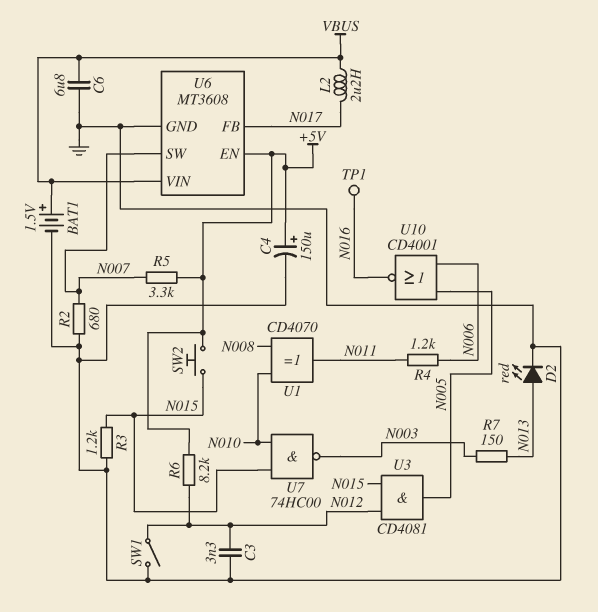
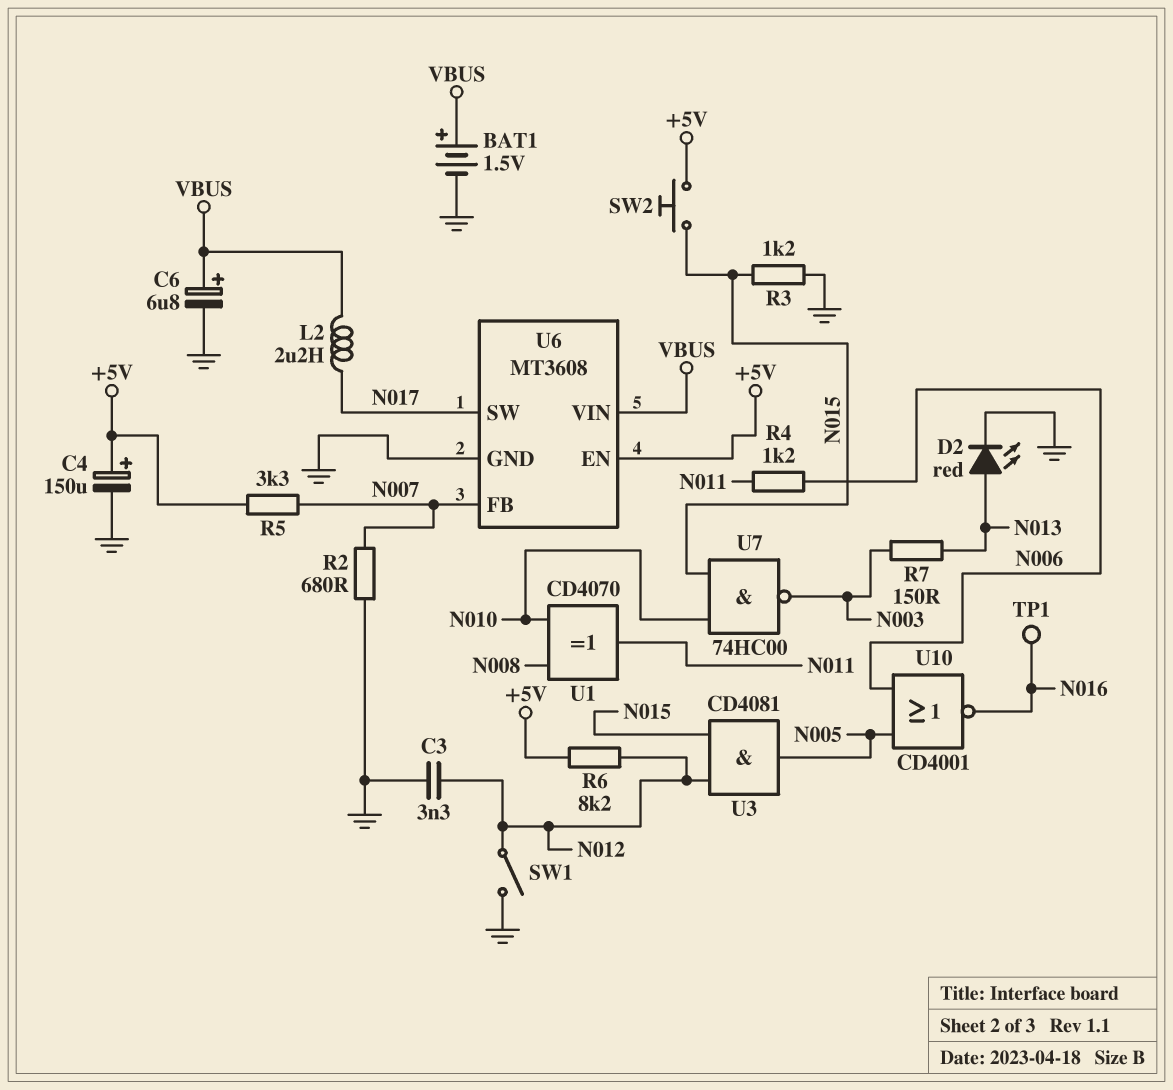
C6: 6.8uF (GND, VBUS) -> 6.8uF (plus VBUS, minus GND)
U6 pin FB: N017 -> N007
U6 pin SW: N007 -> N017

